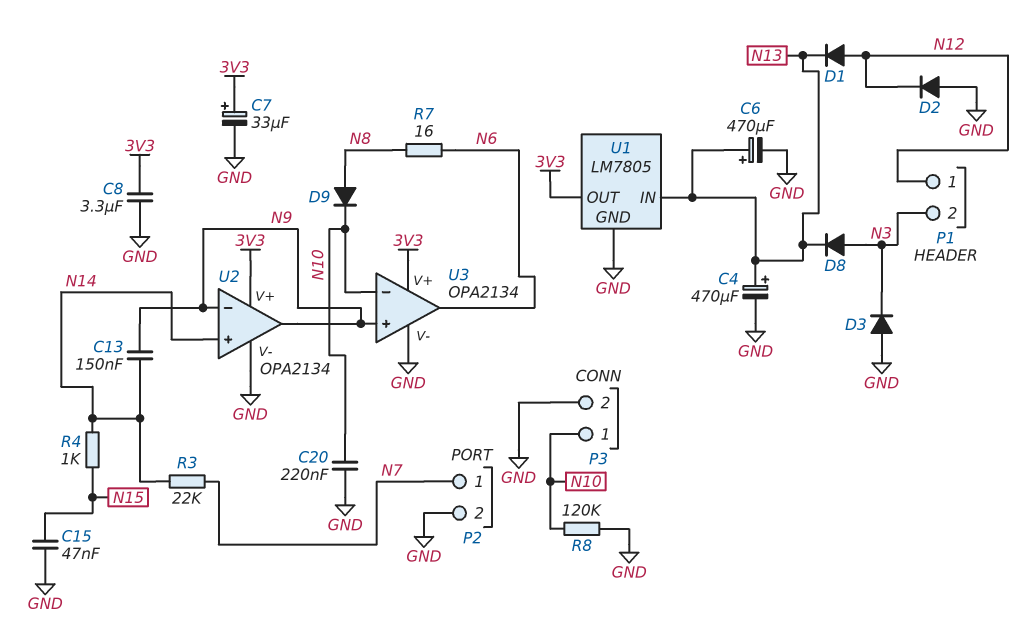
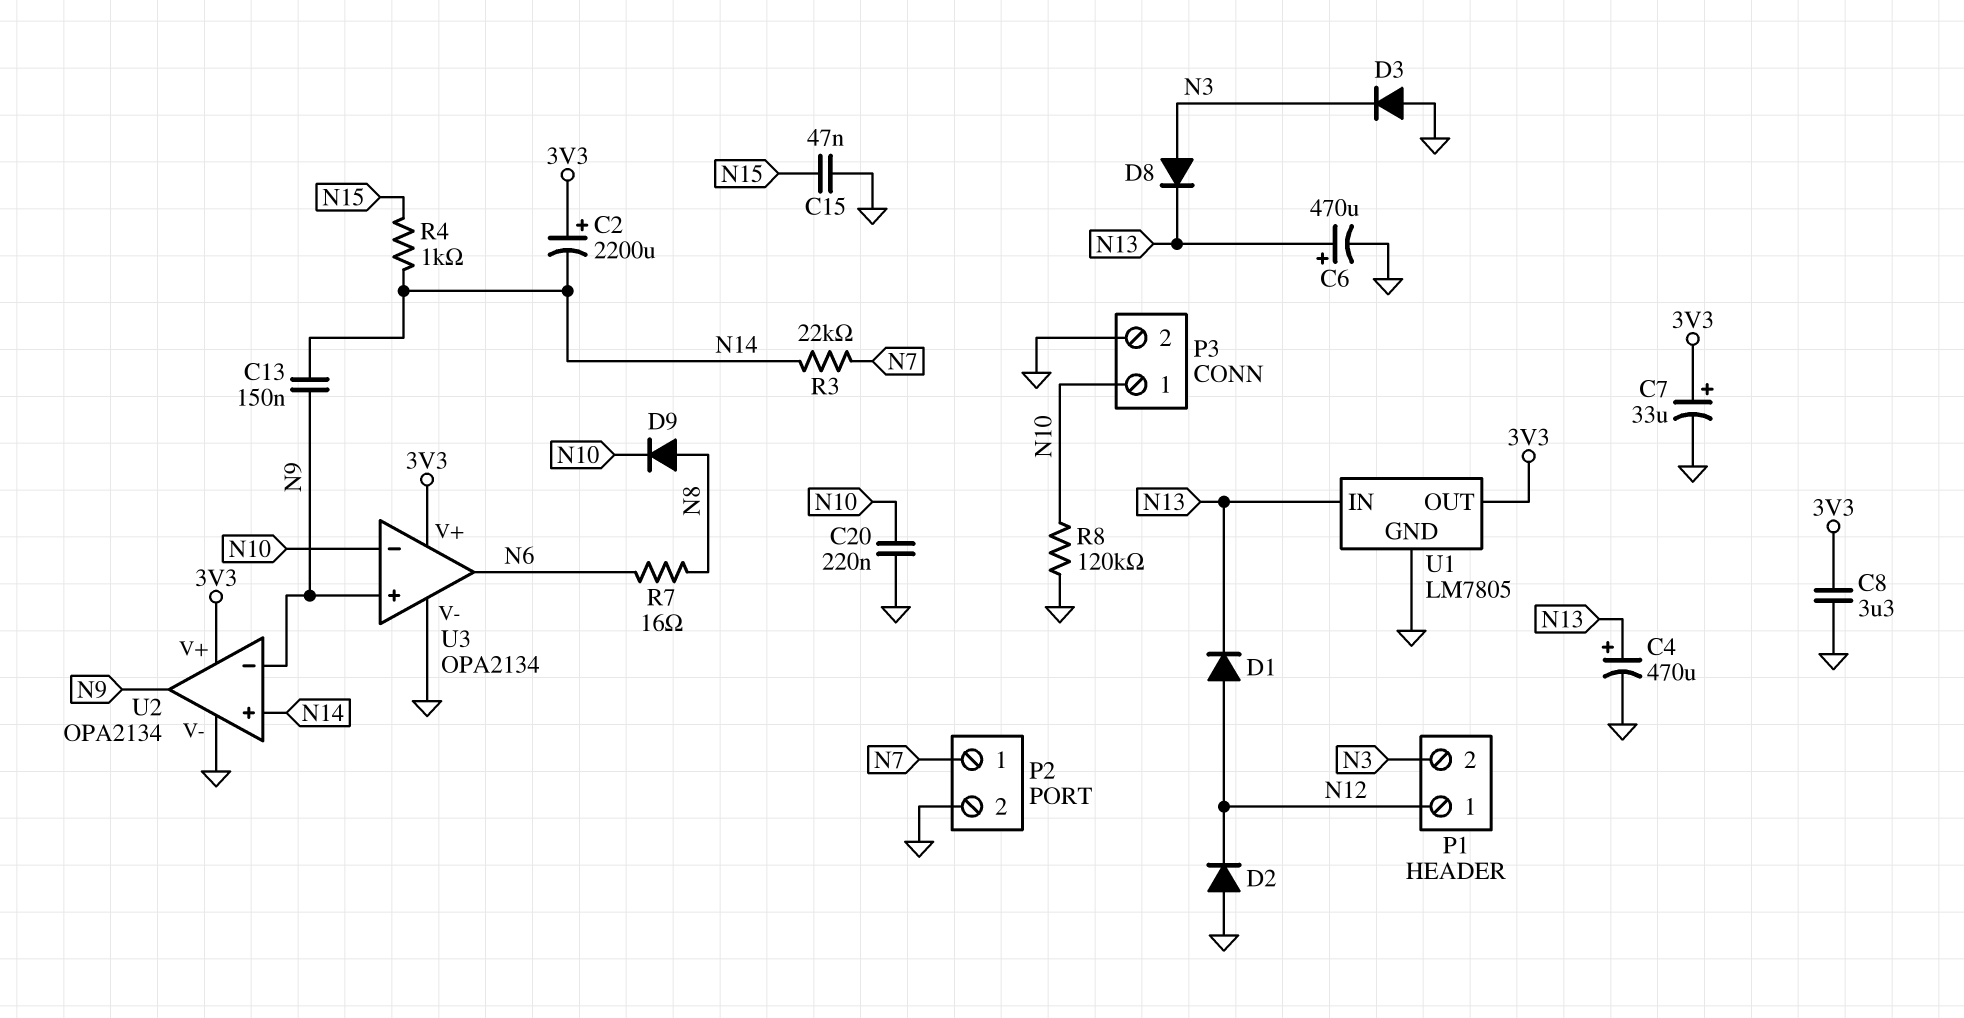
C2: none -> 2200uF (plus 3V3, minus N14)

